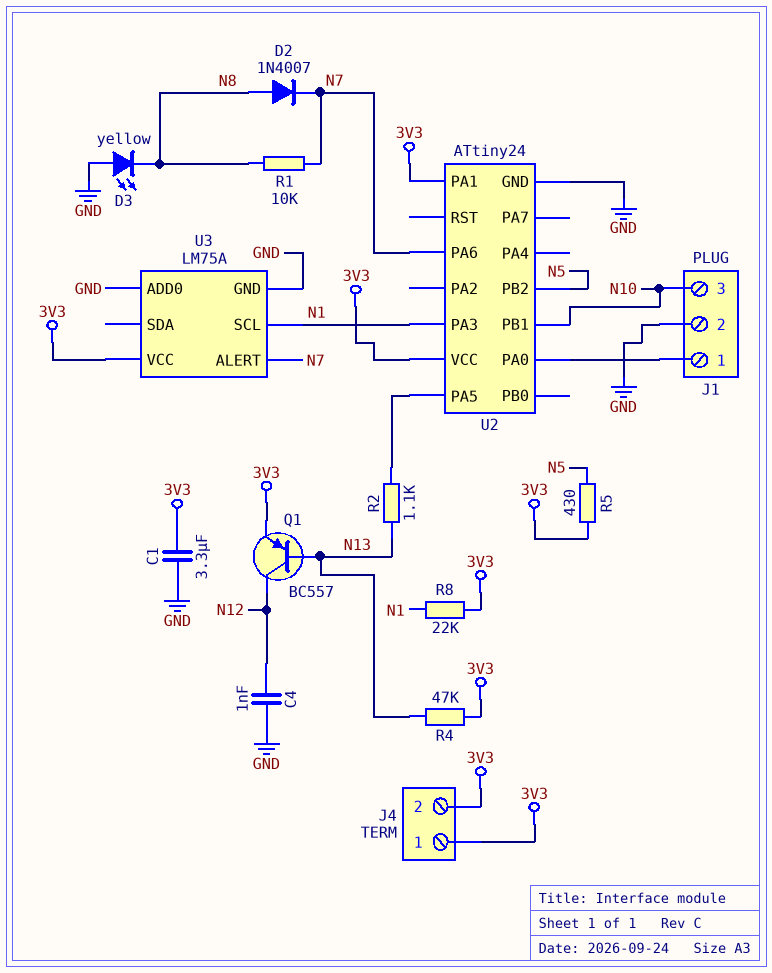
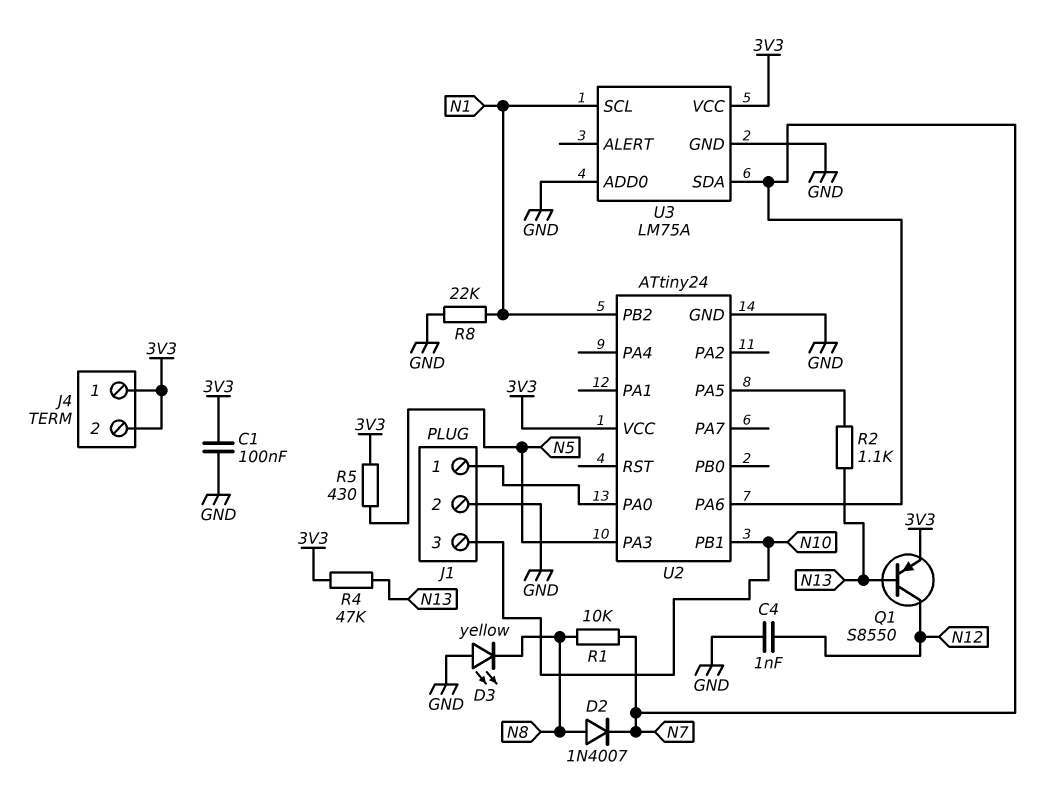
C1: 3.3uF (3V3, GND) -> 100nF (3V3, GND)
Q1: PNP BC557 (B N13, C N12, E 3V3) -> PNP S8550 (B N13, C N12, E 3V3)
R8: 22k (3V3, N1) -> 22k (GND, N1)
U2 pin PA1: 3V3 -> none
U2 pin PA3: N1 -> N5
U2 pin PB2: N5 -> N1
U3 pin ALERT: N7 -> none
U3 pin SDA: none -> N7

